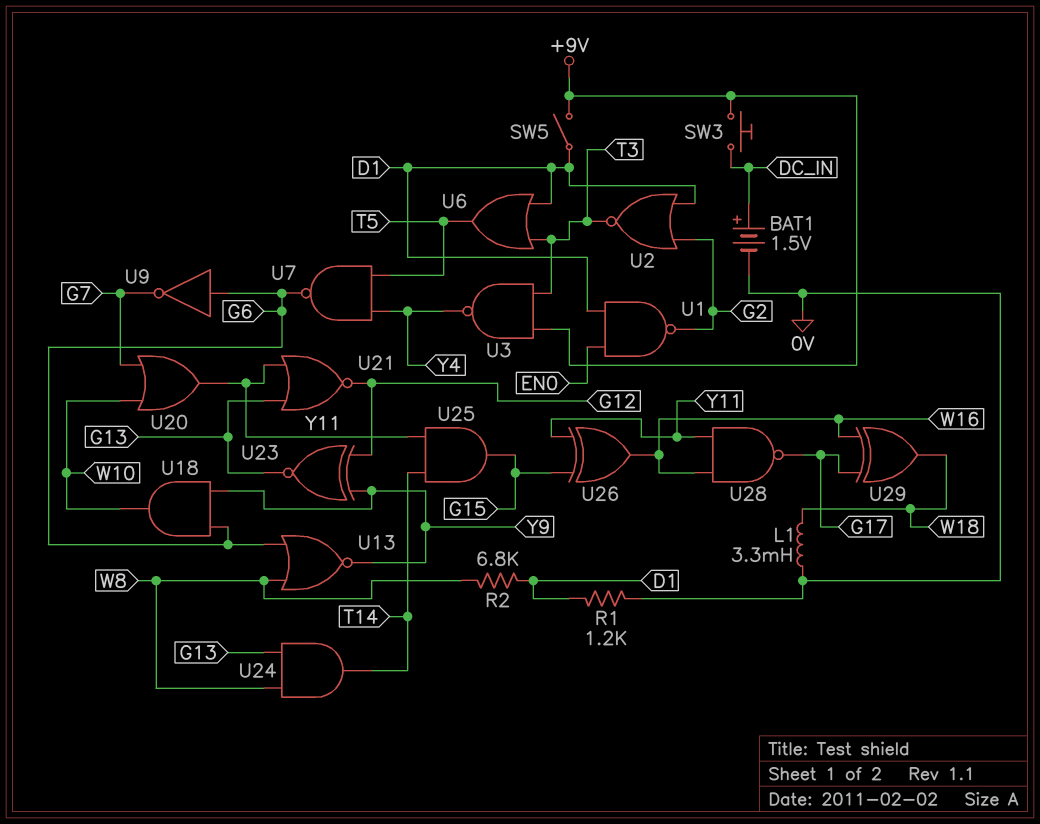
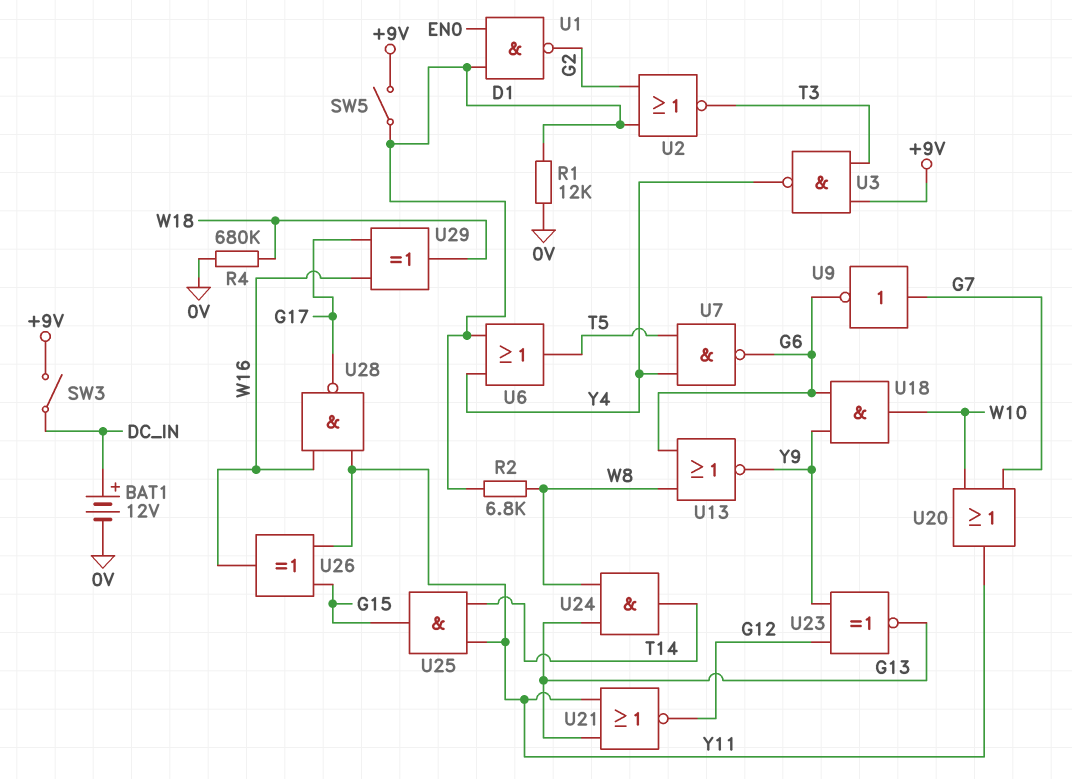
BAT1: 1.5V (plus DC_IN, minus 0V) -> 12V (plus DC_IN, minus 0V)
L1: 3.3mH (0V, W18) -> none
R1: 1.2k (0V, D1) -> 12k (0V, D1)
R4: none -> 680k (0V, W18)
SW3: button (+9V, DC_IN) -> switch (+9V, DC_IN)
U6: OR (in D1, in T3, out T5) -> OR (in D1, in Y4, out T5)
U9: NOT (in G6, out G7) -> NOT (in G7, out G6)

